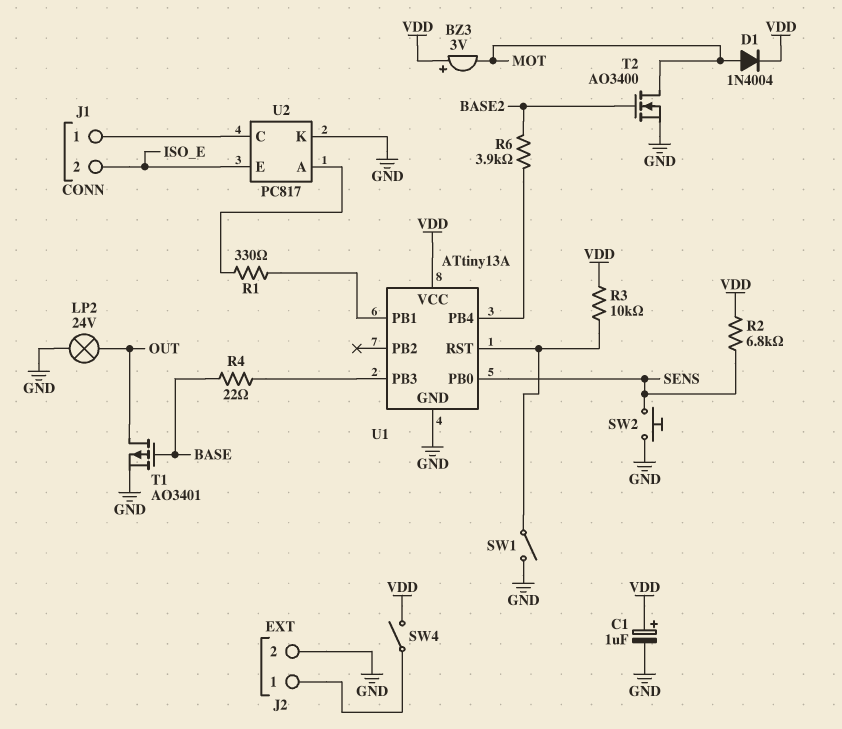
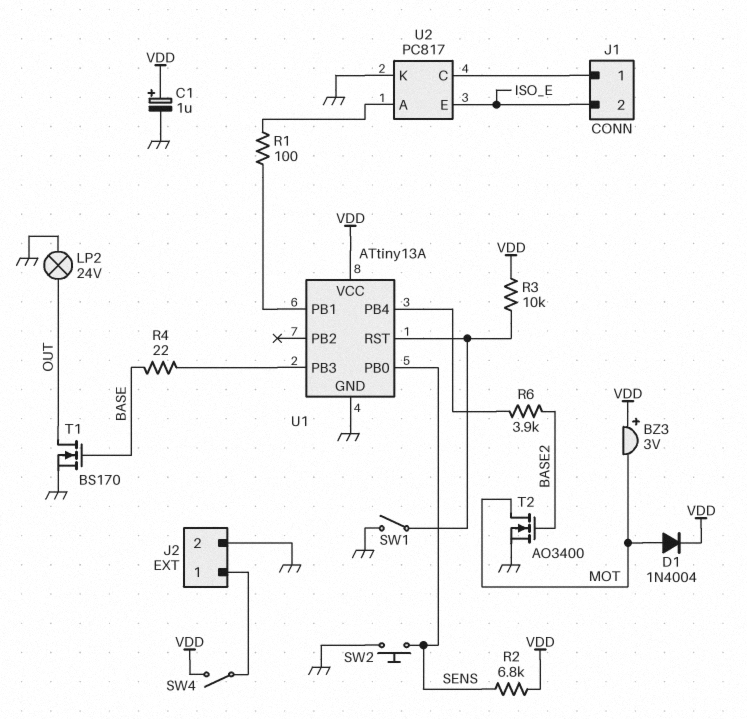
R1: 330 (U1/PB1, U2/A) -> 100 (U1/PB1, U2/A)
T1: PMOS AO3401 (G BASE, D OUT, S GND) -> NMOS BS170 (G BASE, D OUT, S GND)

